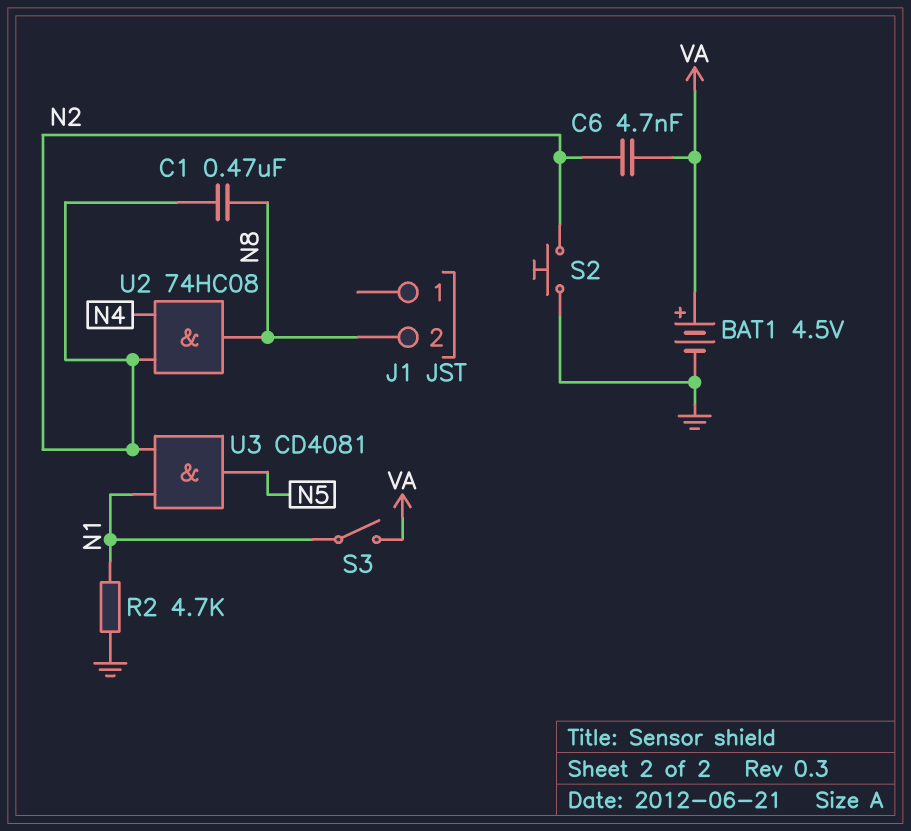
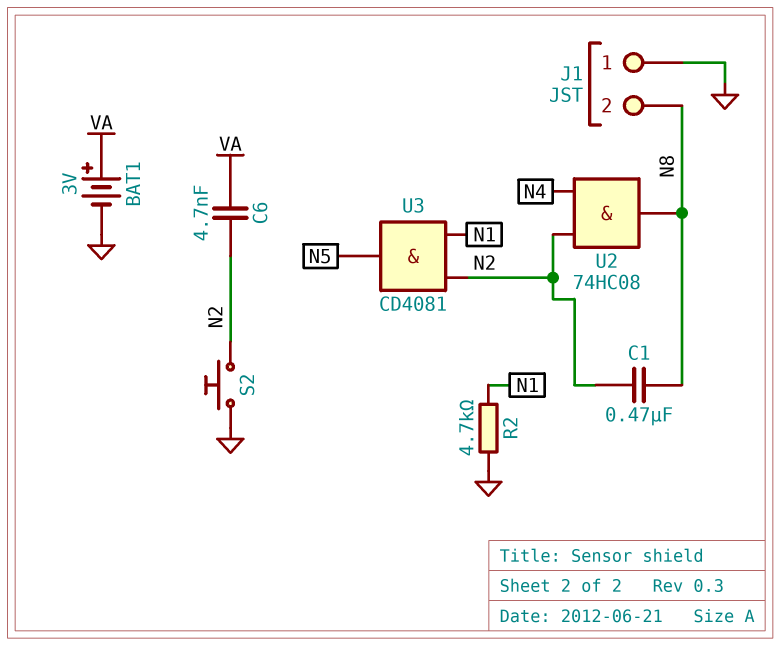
BAT1: 4.5V (plus VA, minus GND) -> 3V (plus VA, minus GND)
J1 pin 1: none -> GND
S3: switch (N1, VA) -> none

